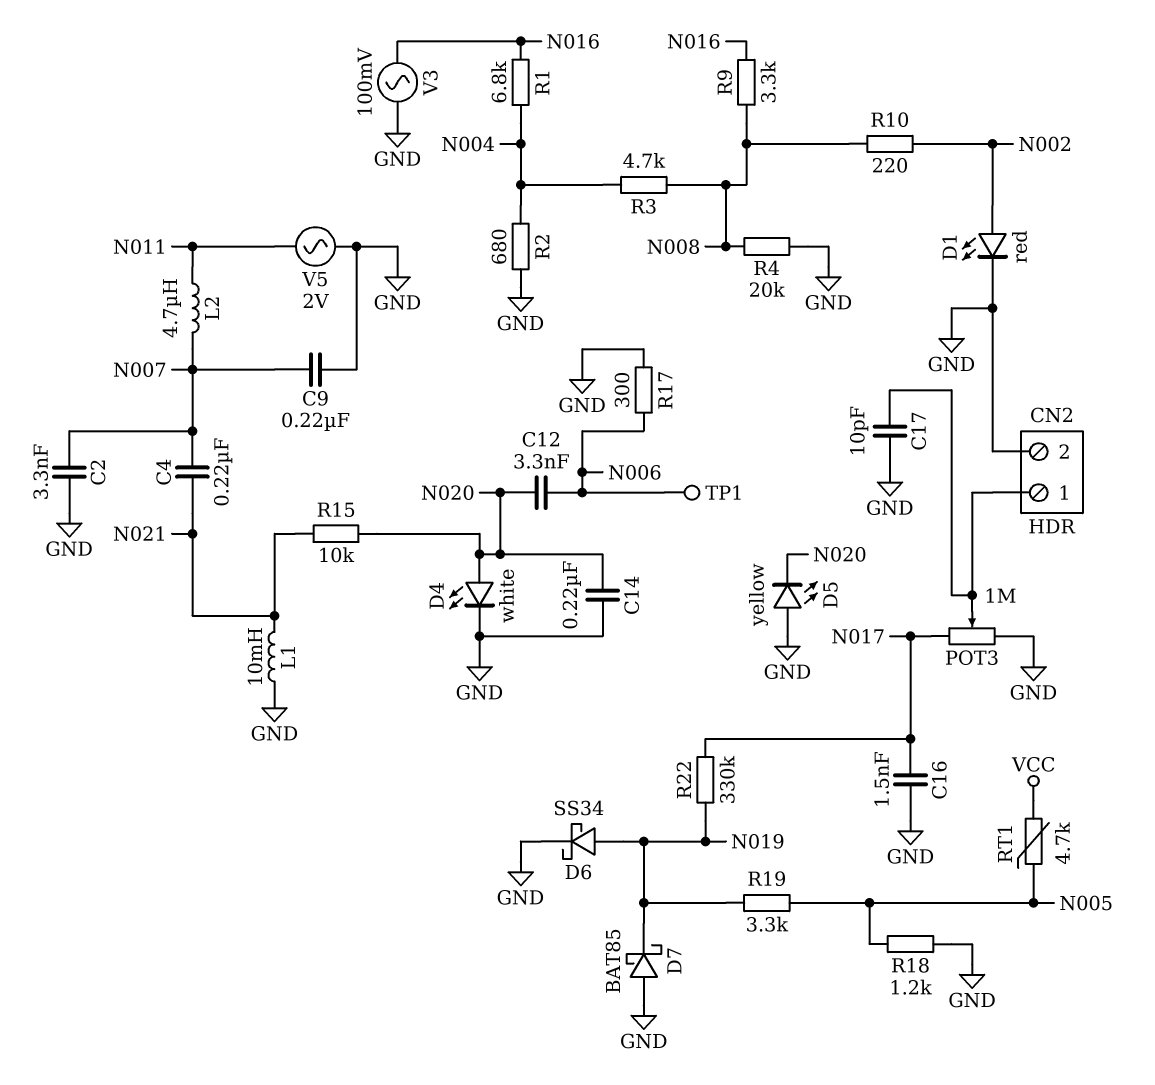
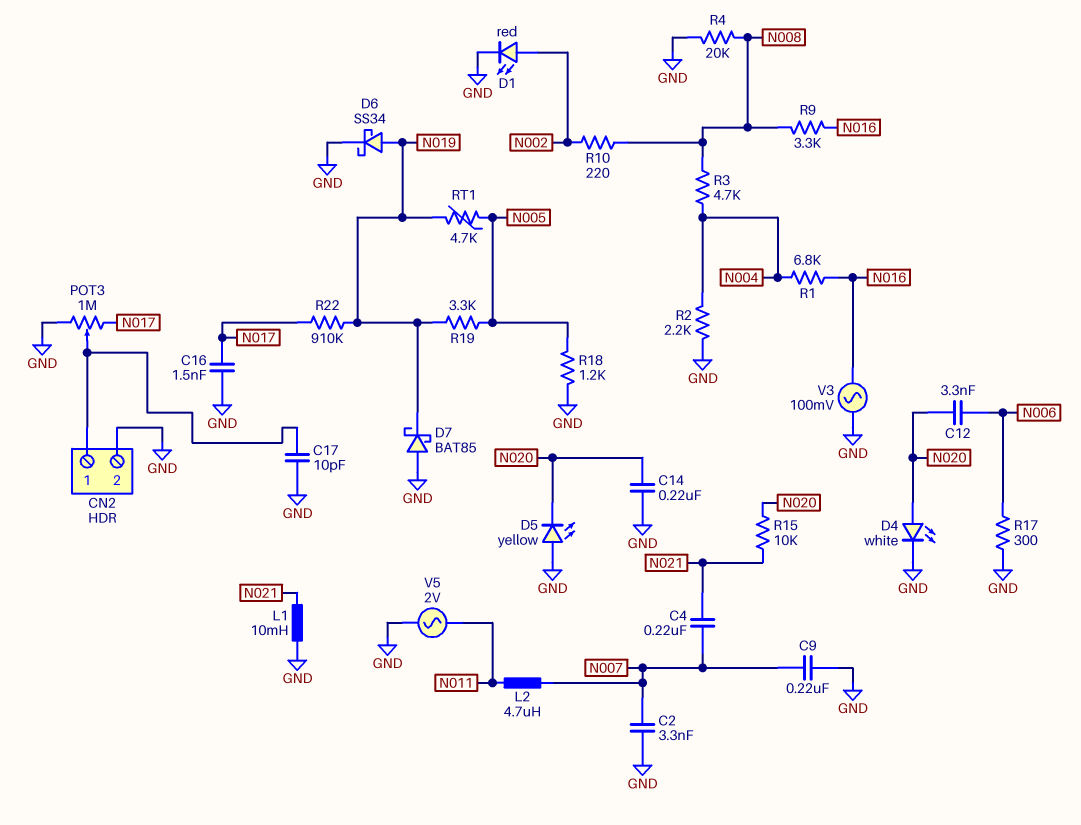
R2: 680 (GND, N004) -> 2.2k (GND, N004)
R22: 330k (N017, N019) -> 910k (N017, N019)
RT1: 4.7k (N005, VCC) -> 4.7k (N005, N019)
TP1: test point (N006) -> none

